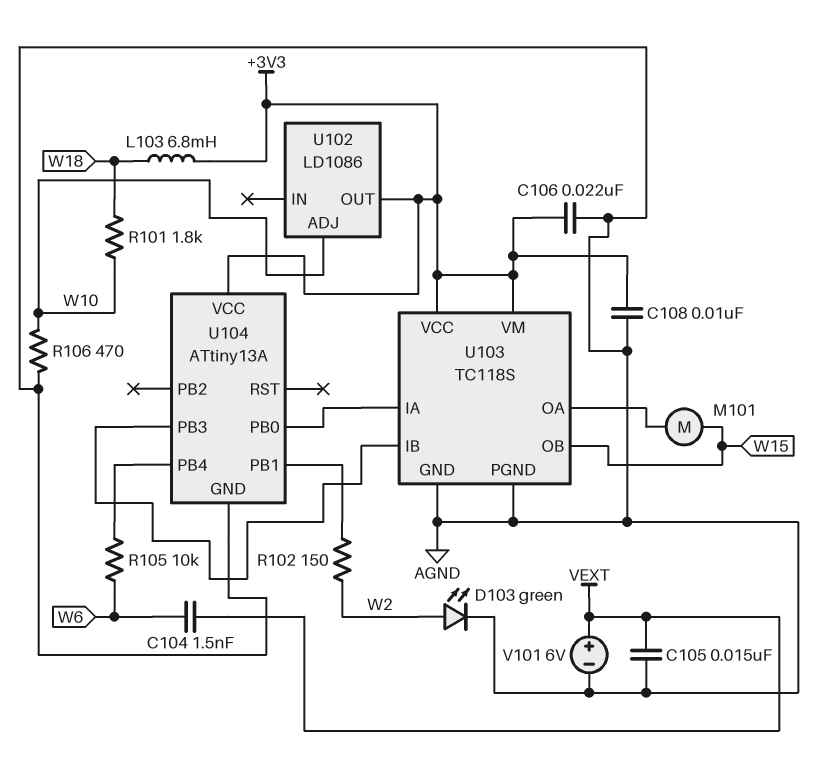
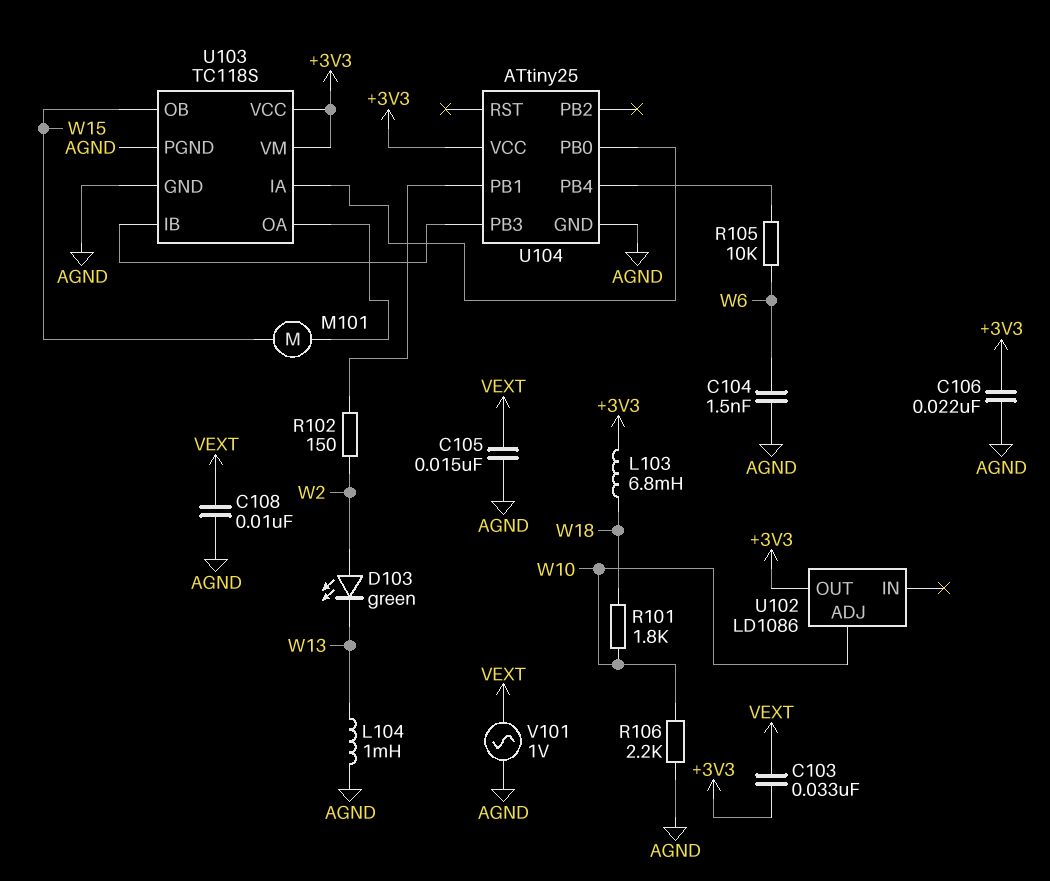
C103: none -> 33nF (+3V3, VEXT)
C104: 1.5nF (VEXT, W6) -> 1.5nF (AGND, W6)
C108: 10nF (+3V3, AGND) -> 10nF (AGND, VEXT)
D103: LED green (A W2, K AGND) -> LED green (A W2, K W13)
L104: none -> 1mH (AGND, W13)
R106: 470 (AGND, W10) -> 2.2k (AGND, W10)
U104: ATtiny13A -> ATtiny25
V101: 6V (plus VEXT, minus AGND) -> AC 1V (AGND, VEXT)

